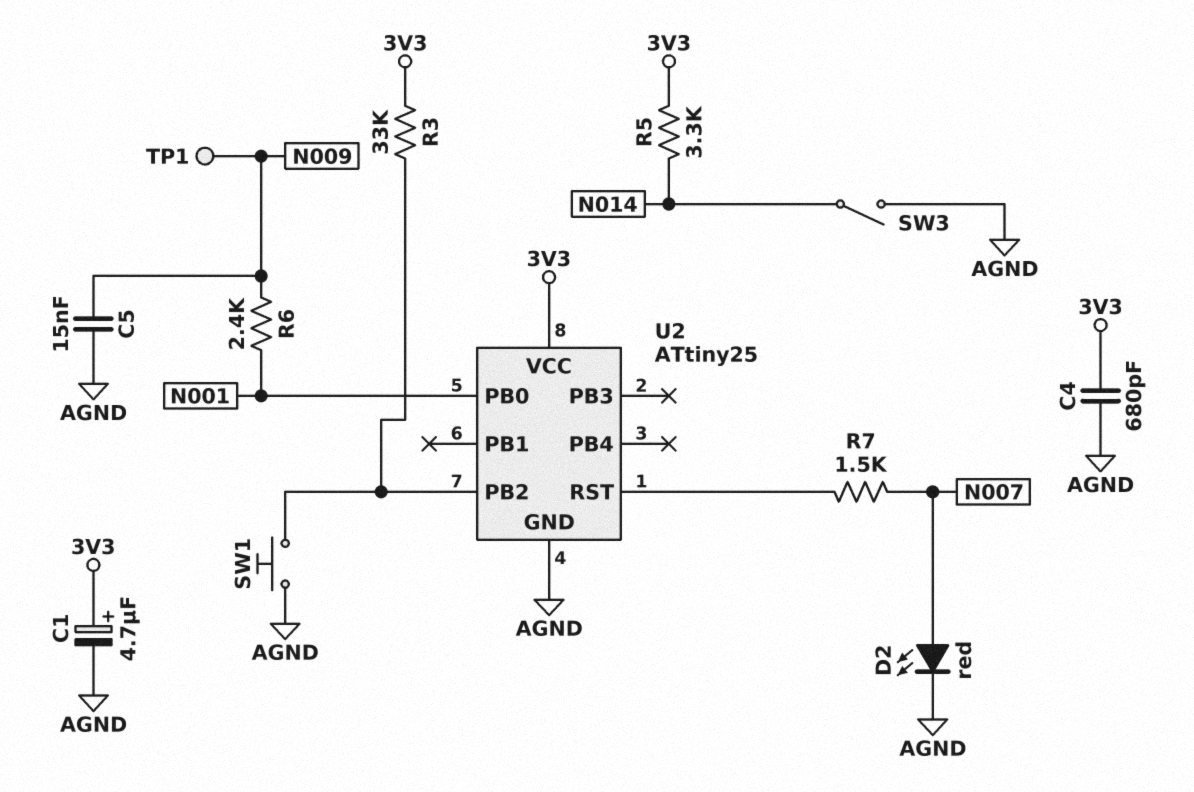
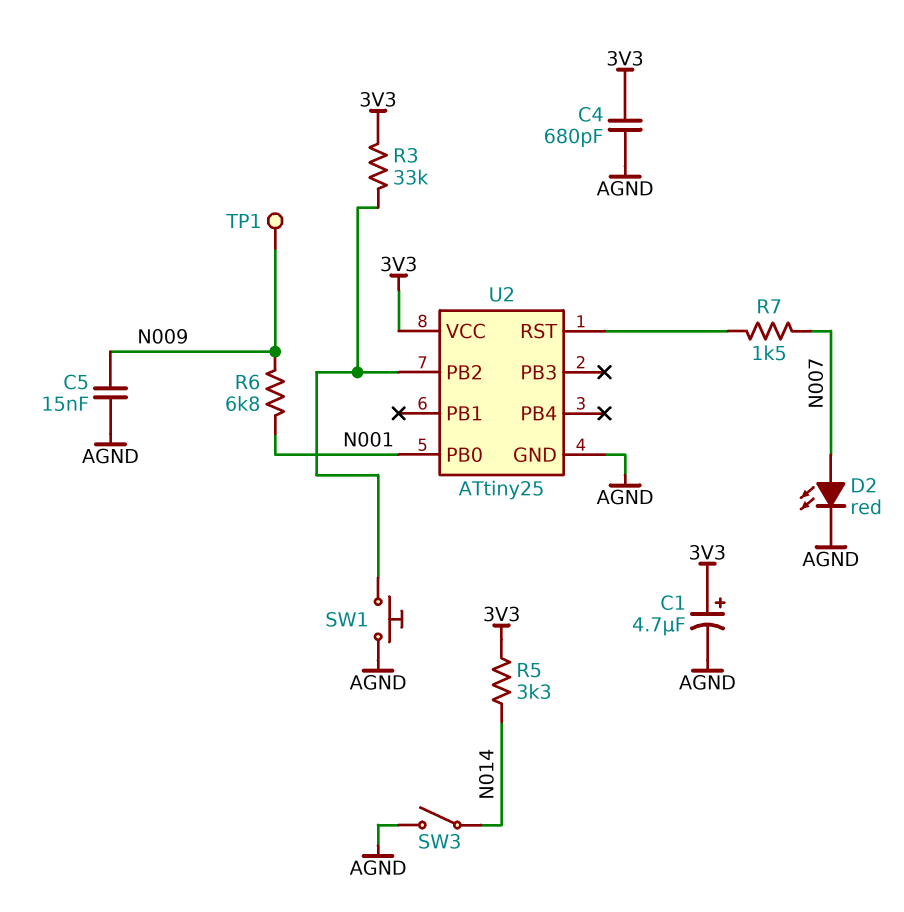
R6: 2.4k (N001, N009) -> 6.8k (N001, N009)

